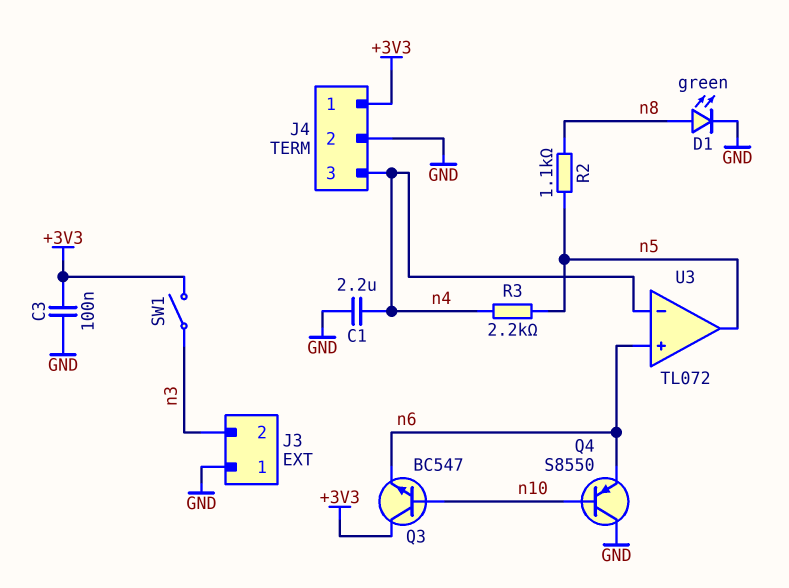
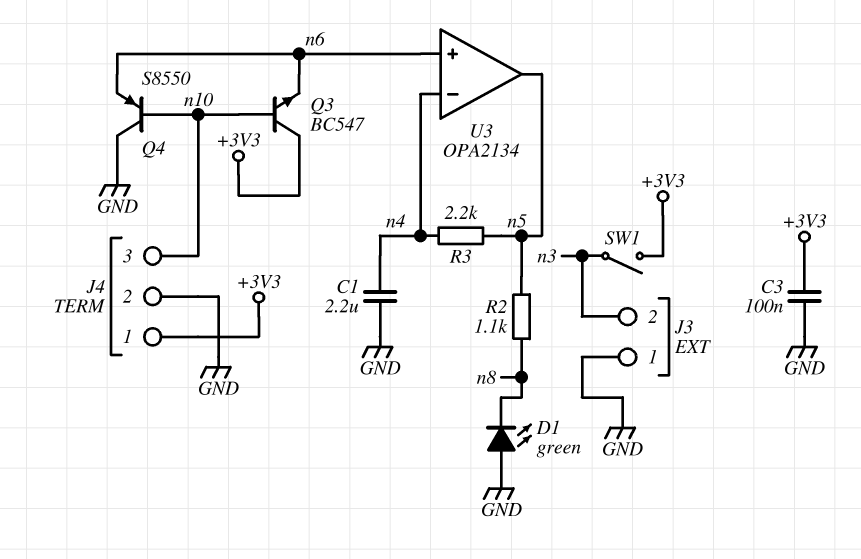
D1: LED green (A n8, K GND) -> LED green (A GND, K n8)
J4 pin 3: n4 -> n10
U3: TL072 -> OPA2134

